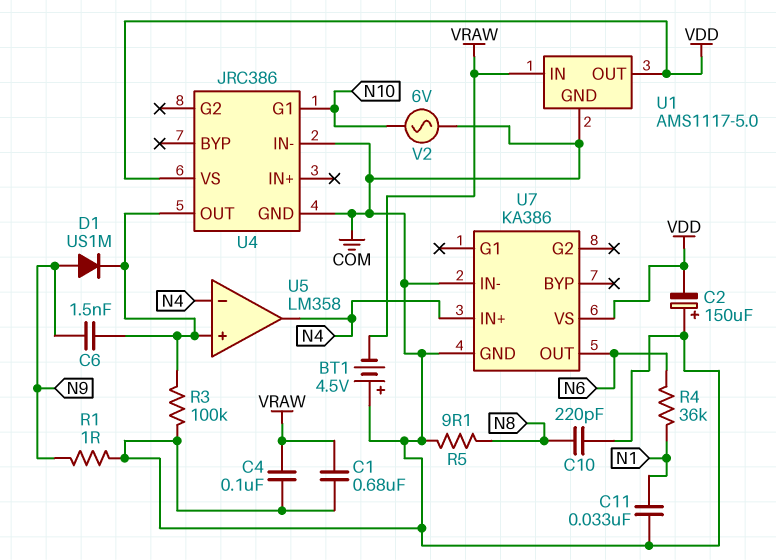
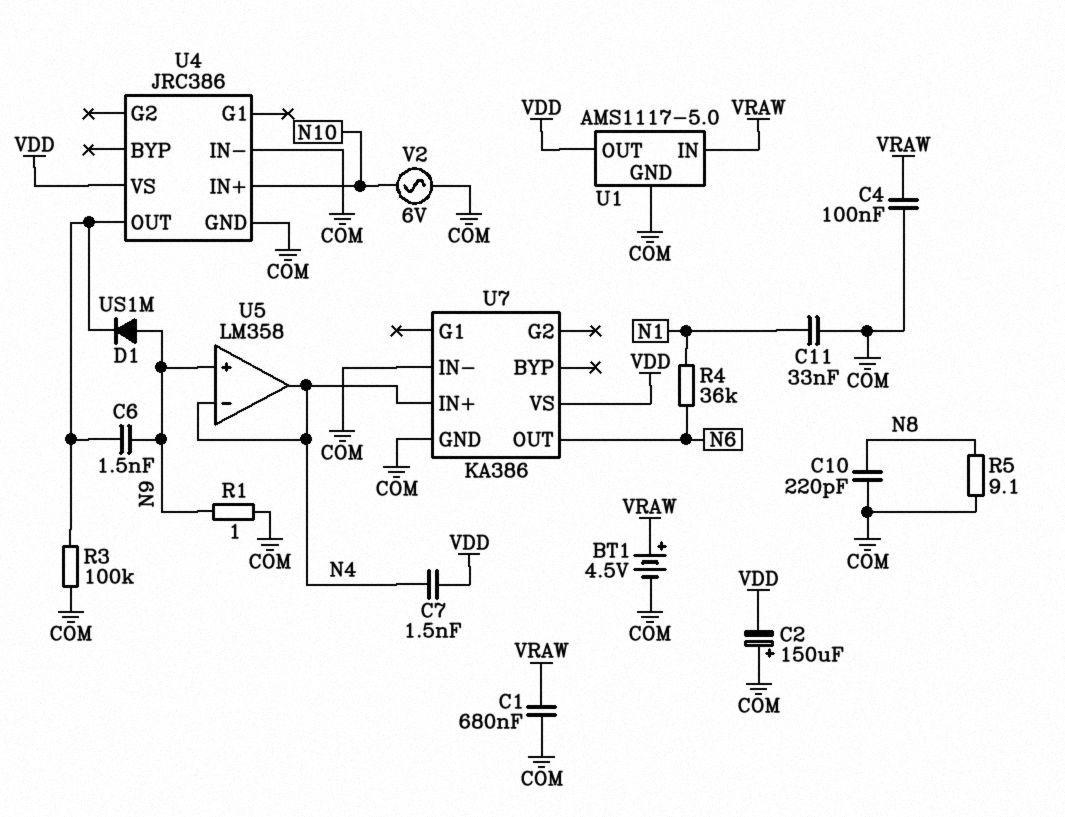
BT1: 4.5V (plus COM, minus VRAW) -> 4.5V (plus VRAW, minus COM)
C7: none -> 1.5nF (N4, VDD)
U4 pin G1: N10 -> none
U4 pin IN+: none -> N10
U5 pin in+: U4/OUT -> N9

